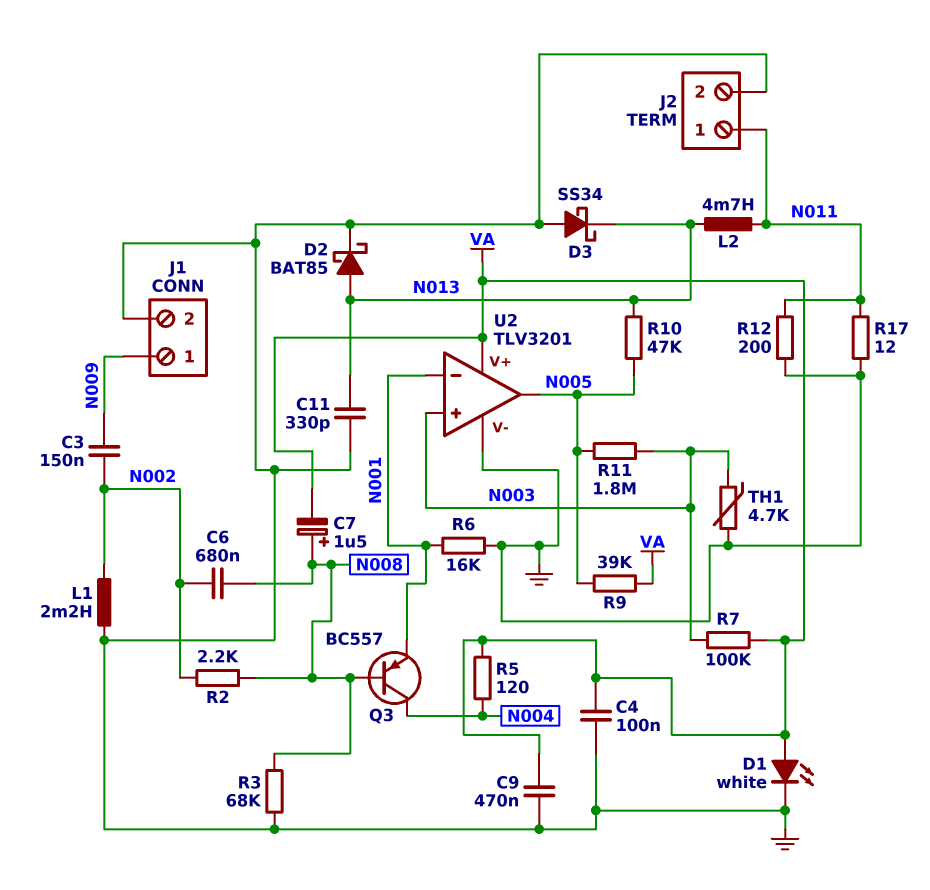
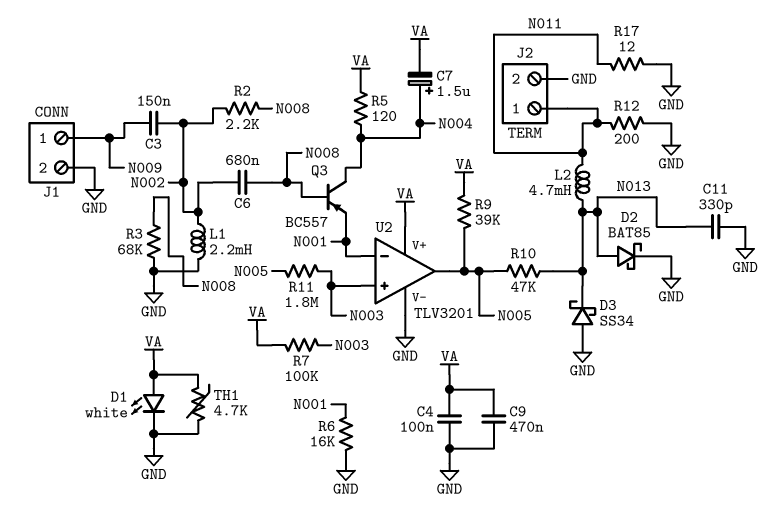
C7: 1.5uF (plus N008, minus VA) -> 1.5uF (plus N004, minus VA)
TH1: 4.7k (GND, N003) -> 4.7k (GND, VA)

